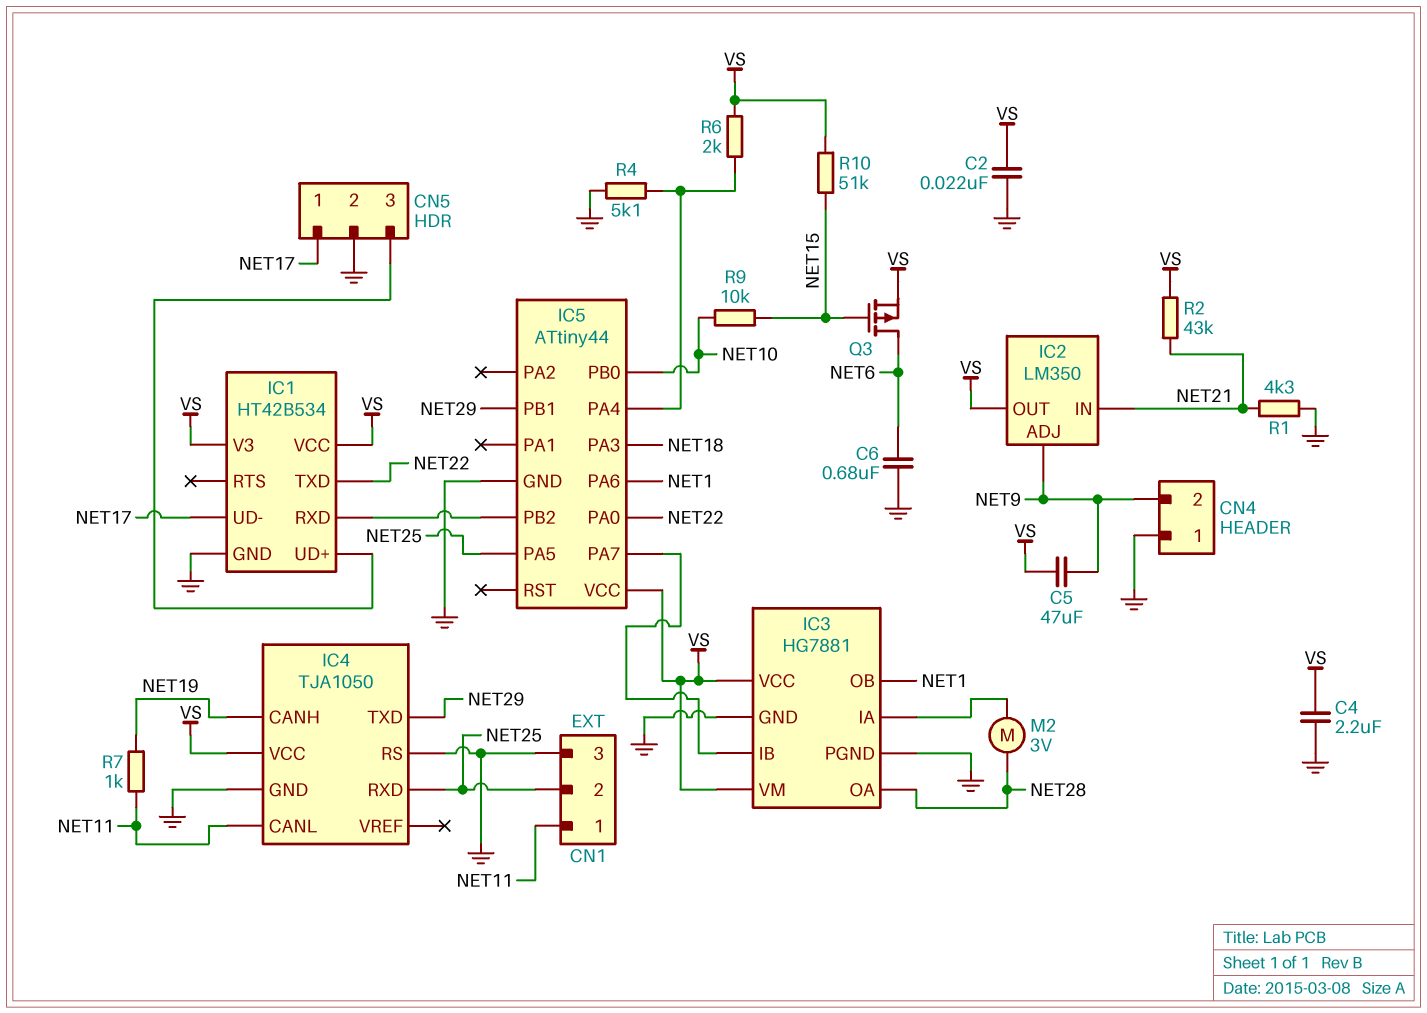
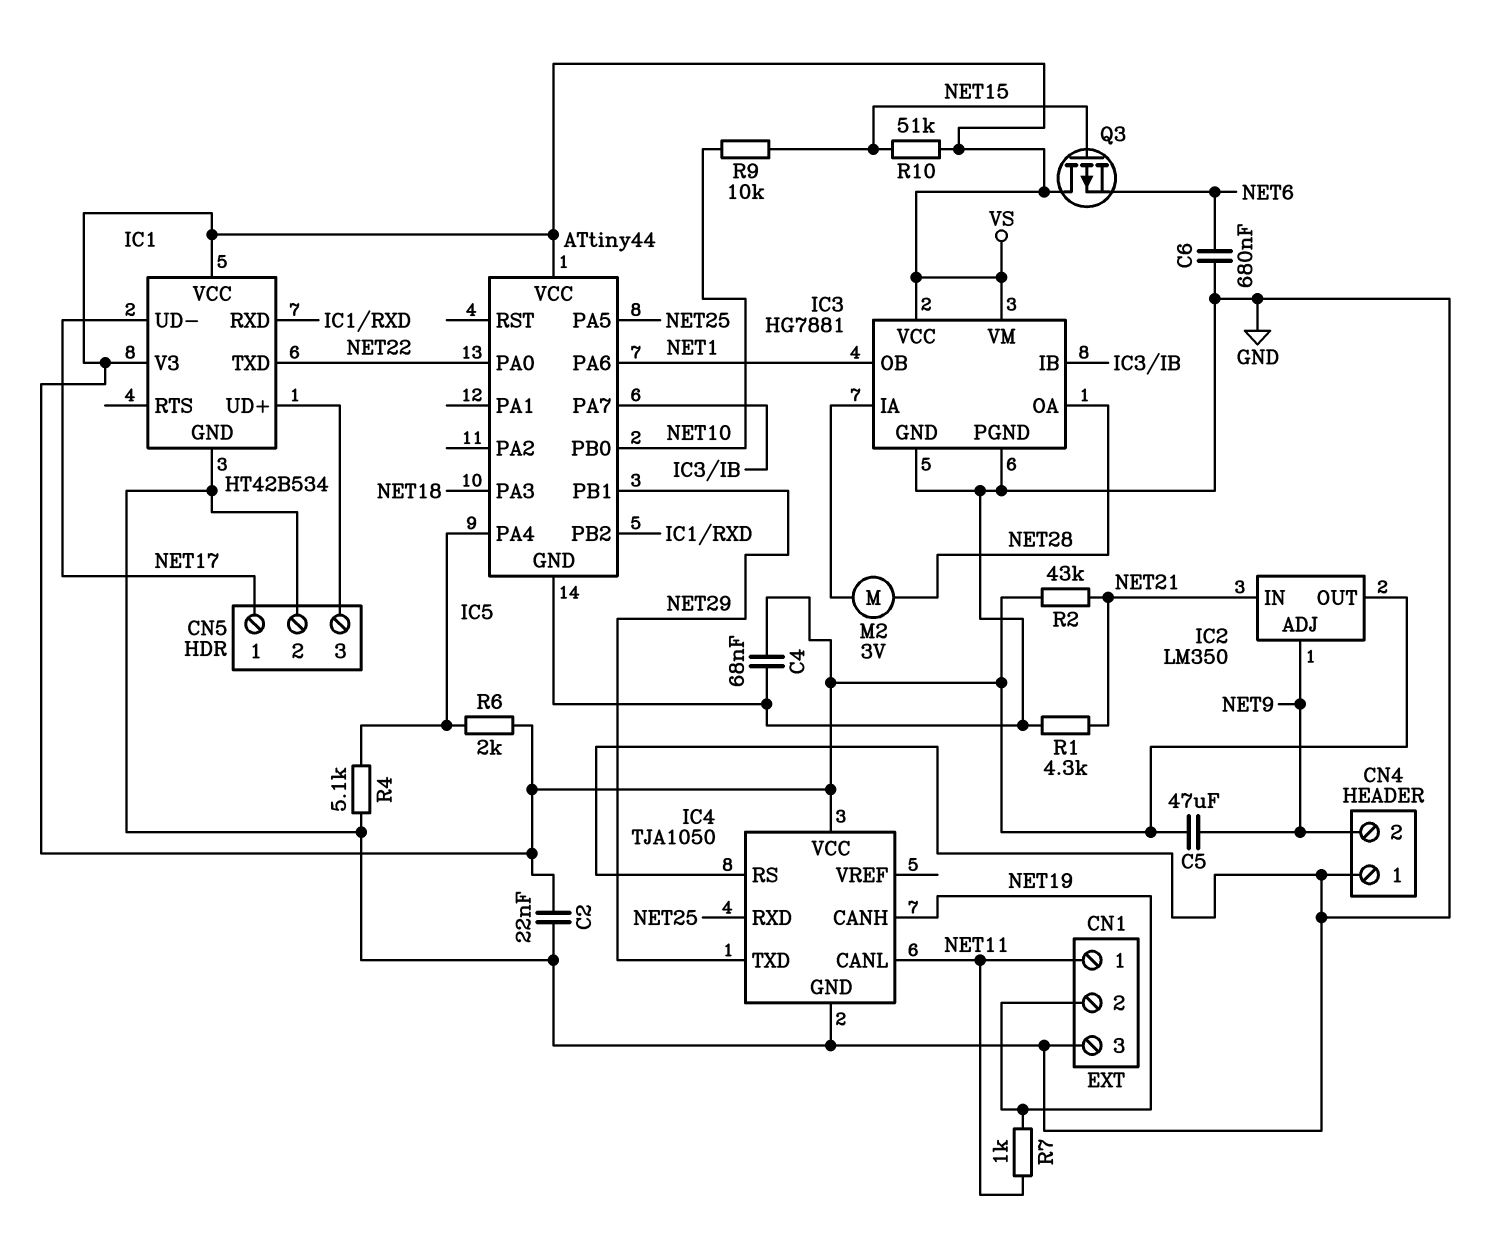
C4: 2.2uF (GND, VS) -> 68nF (GND, VS)
CN1 pin 2: NET25 -> NET19
Q3: PMOS (G NET15, D NET6, S VS) -> PMOS (G NET15, D VS, S NET6)

